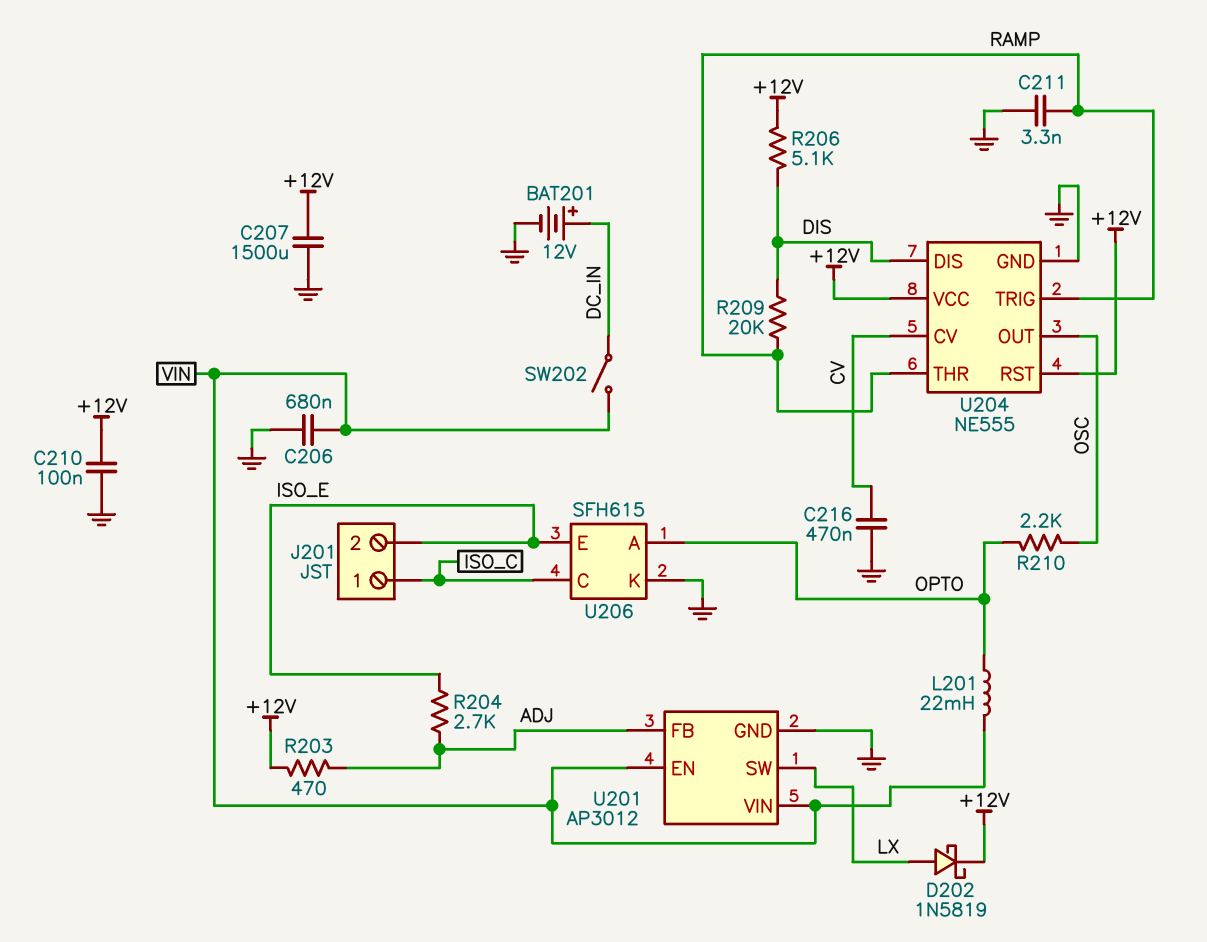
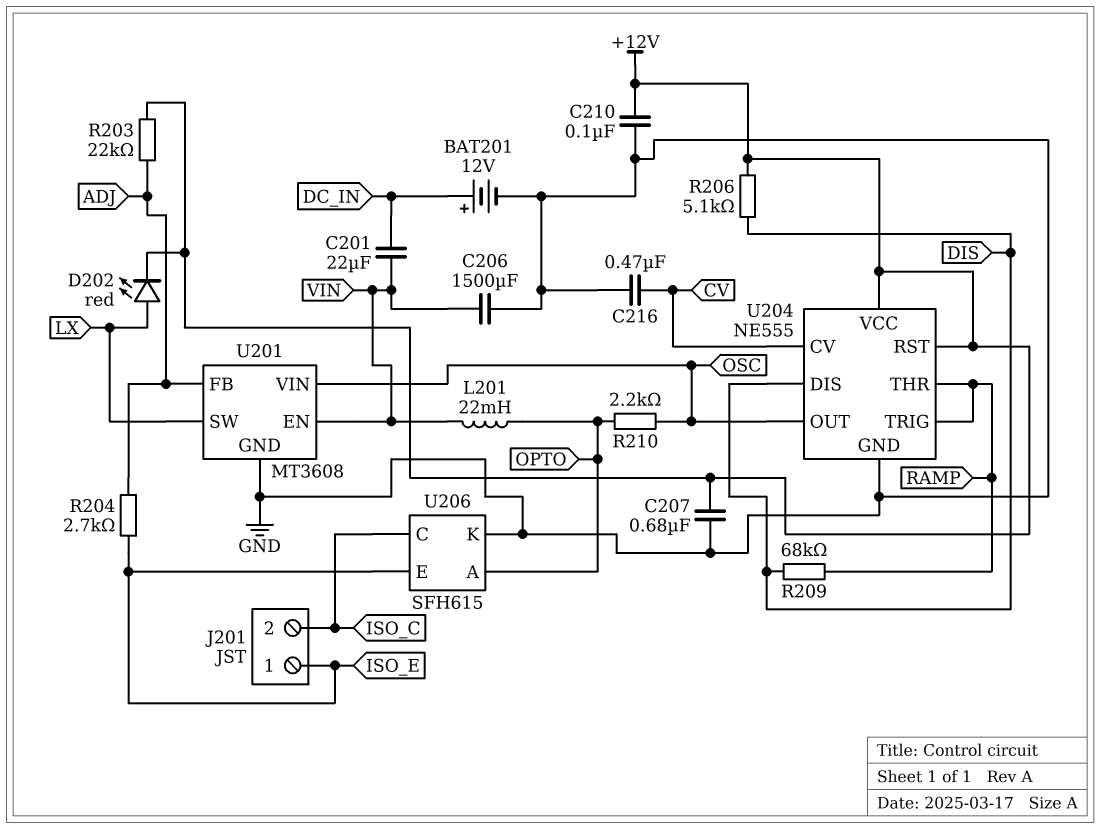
C201: none -> 22uF (DC_IN, VIN)
C206: 680nF (GND, VIN) -> 1500uF (GND, VIN)
C207: 1500uF (+12V, GND) -> 680nF (+12V, GND)
C211: 3.3nF (GND, RAMP) -> none
D202: schottky 1N5819 (A LX, K +12V) -> LED red (A LX, K +12V)
J201 pin 1: ISO_C -> ISO_E
J201 pin 2: ISO_E -> ISO_C
R203: 470 (+12V, ADJ) -> 22k (+12V, ADJ)
R209: 20k (DIS, RAMP) -> 68k (DIS, RAMP)
SW202: switch (DC_IN, VIN) -> none
U201: AP3012 -> MT3608
U201 pin VIN: VIN -> OSC

